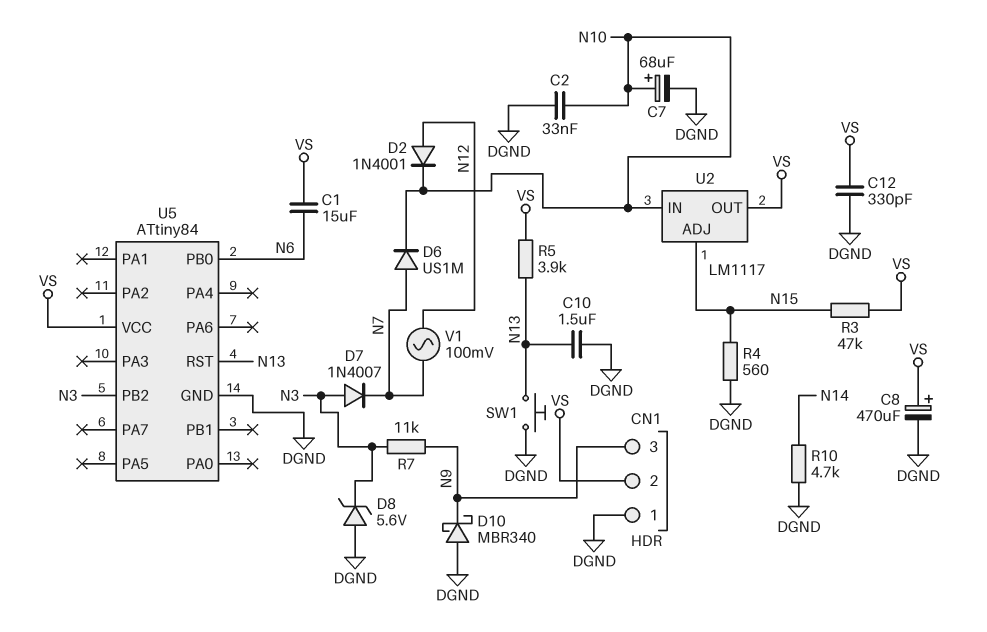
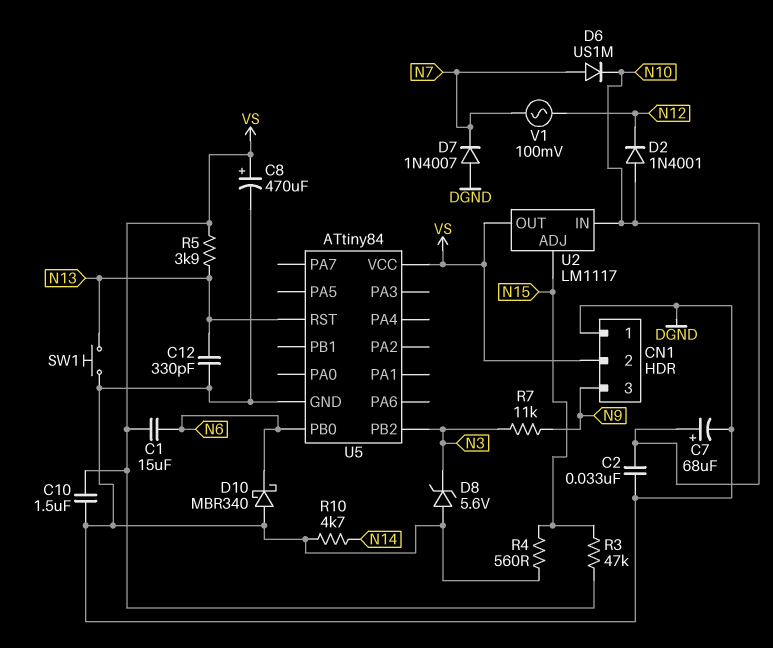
C10: 1.5uF (DGND, N13) -> 1.5uF (DGND, VS)
C12: 330pF (DGND, VS) -> 330pF (DGND, N13)
D2: diode 1N4001 (A N12, K N10) -> diode 1N4001 (A N10, K N12)
D7: diode 1N4007 (A N3, K N7) -> diode 1N4007 (A DGND, K N7)
D10: schottky MBR340 (A DGND, K N9) -> schottky MBR340 (A DGND, K N6)

